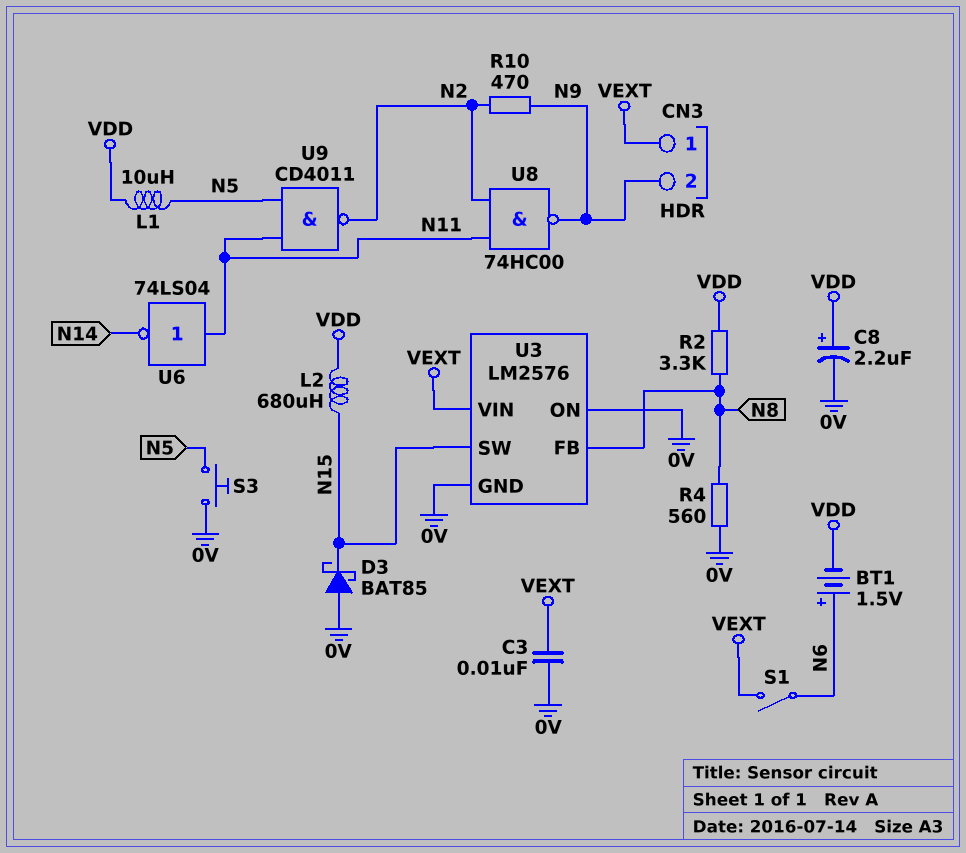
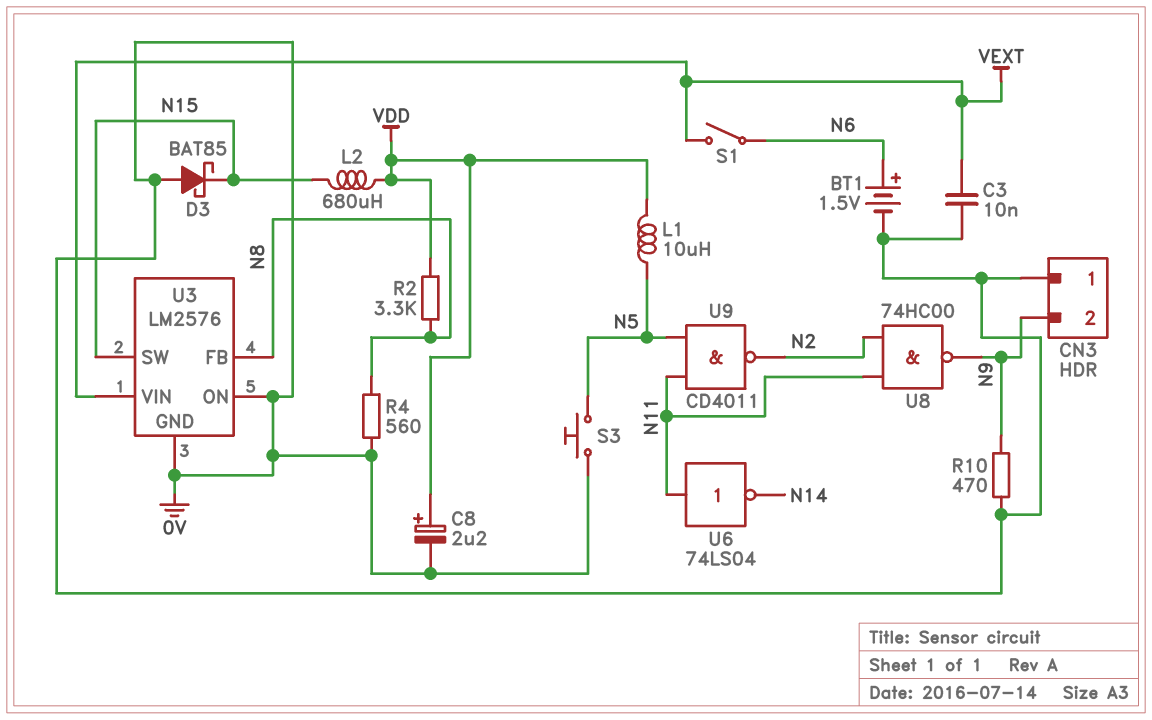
BT1: 1.5V (plus N6, minus VDD) -> 1.5V (plus N6, minus 0V)
CN3 pin 1: VEXT -> 0V
R10: 470 (N2, N9) -> 470 (0V, N9)

